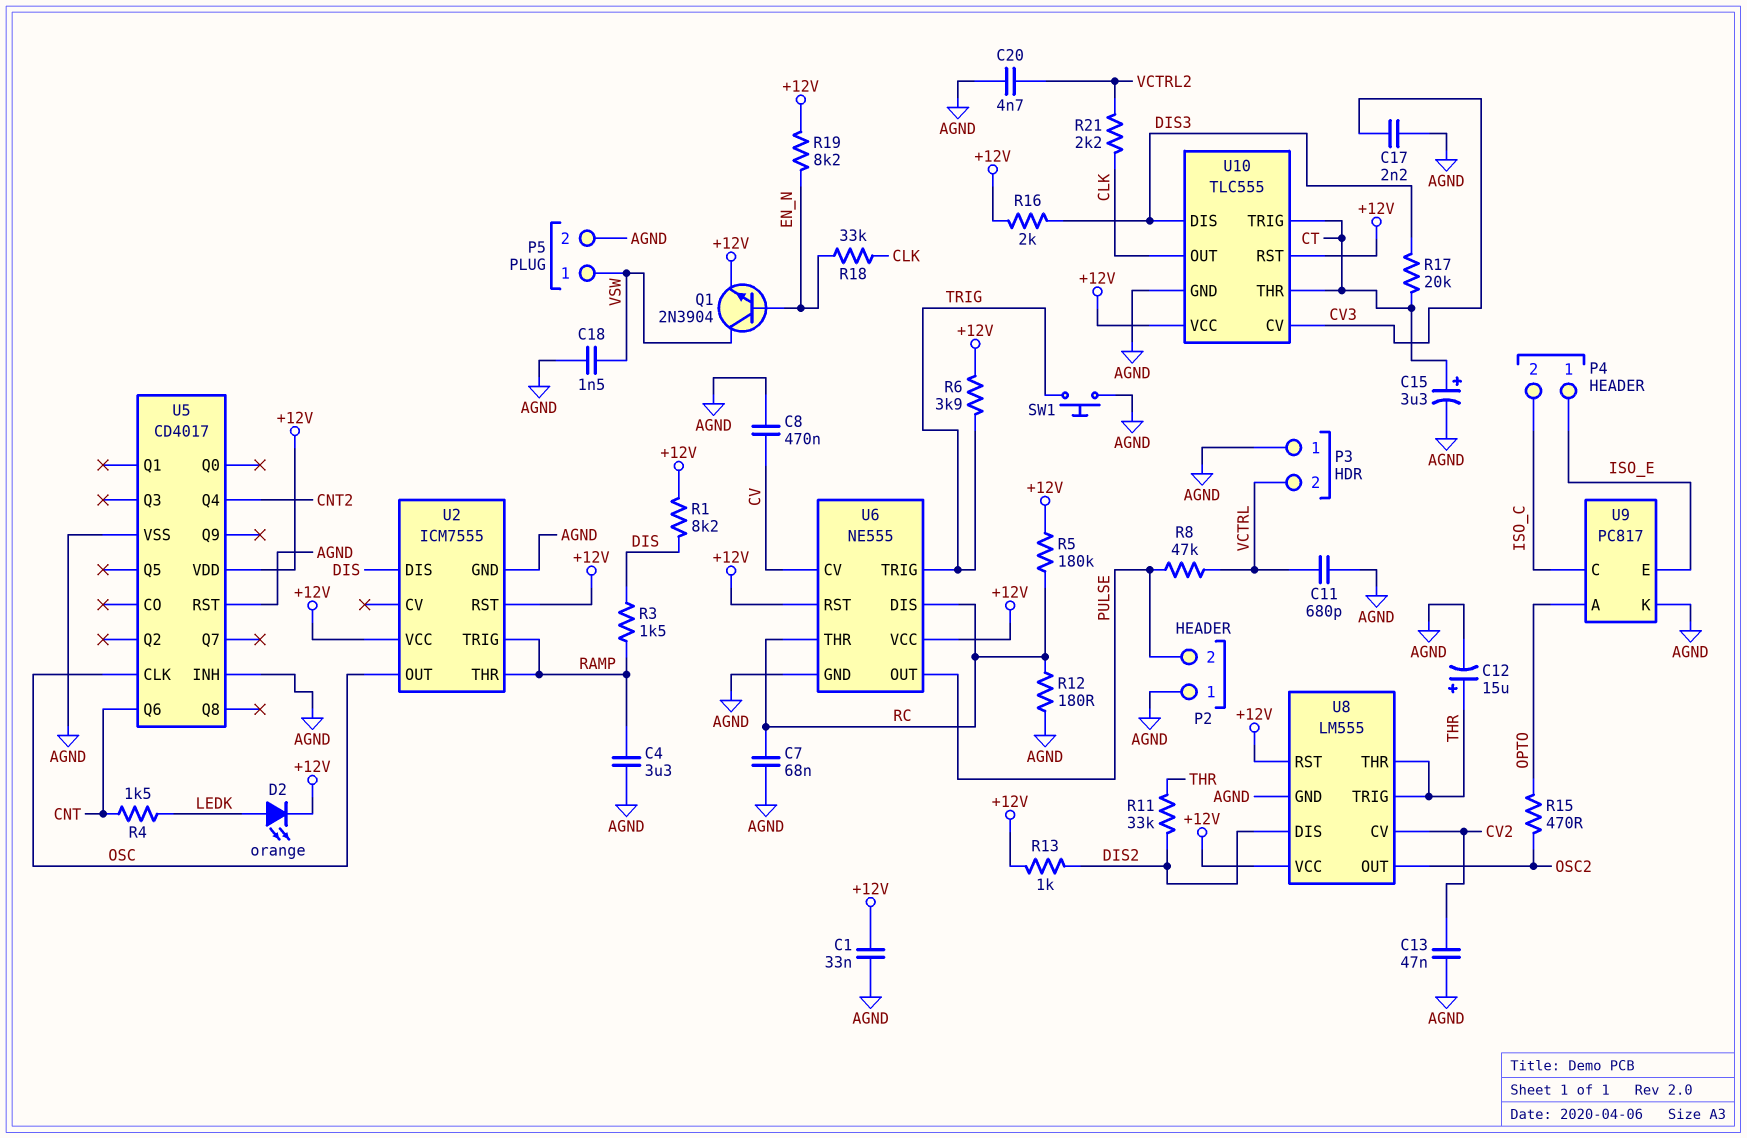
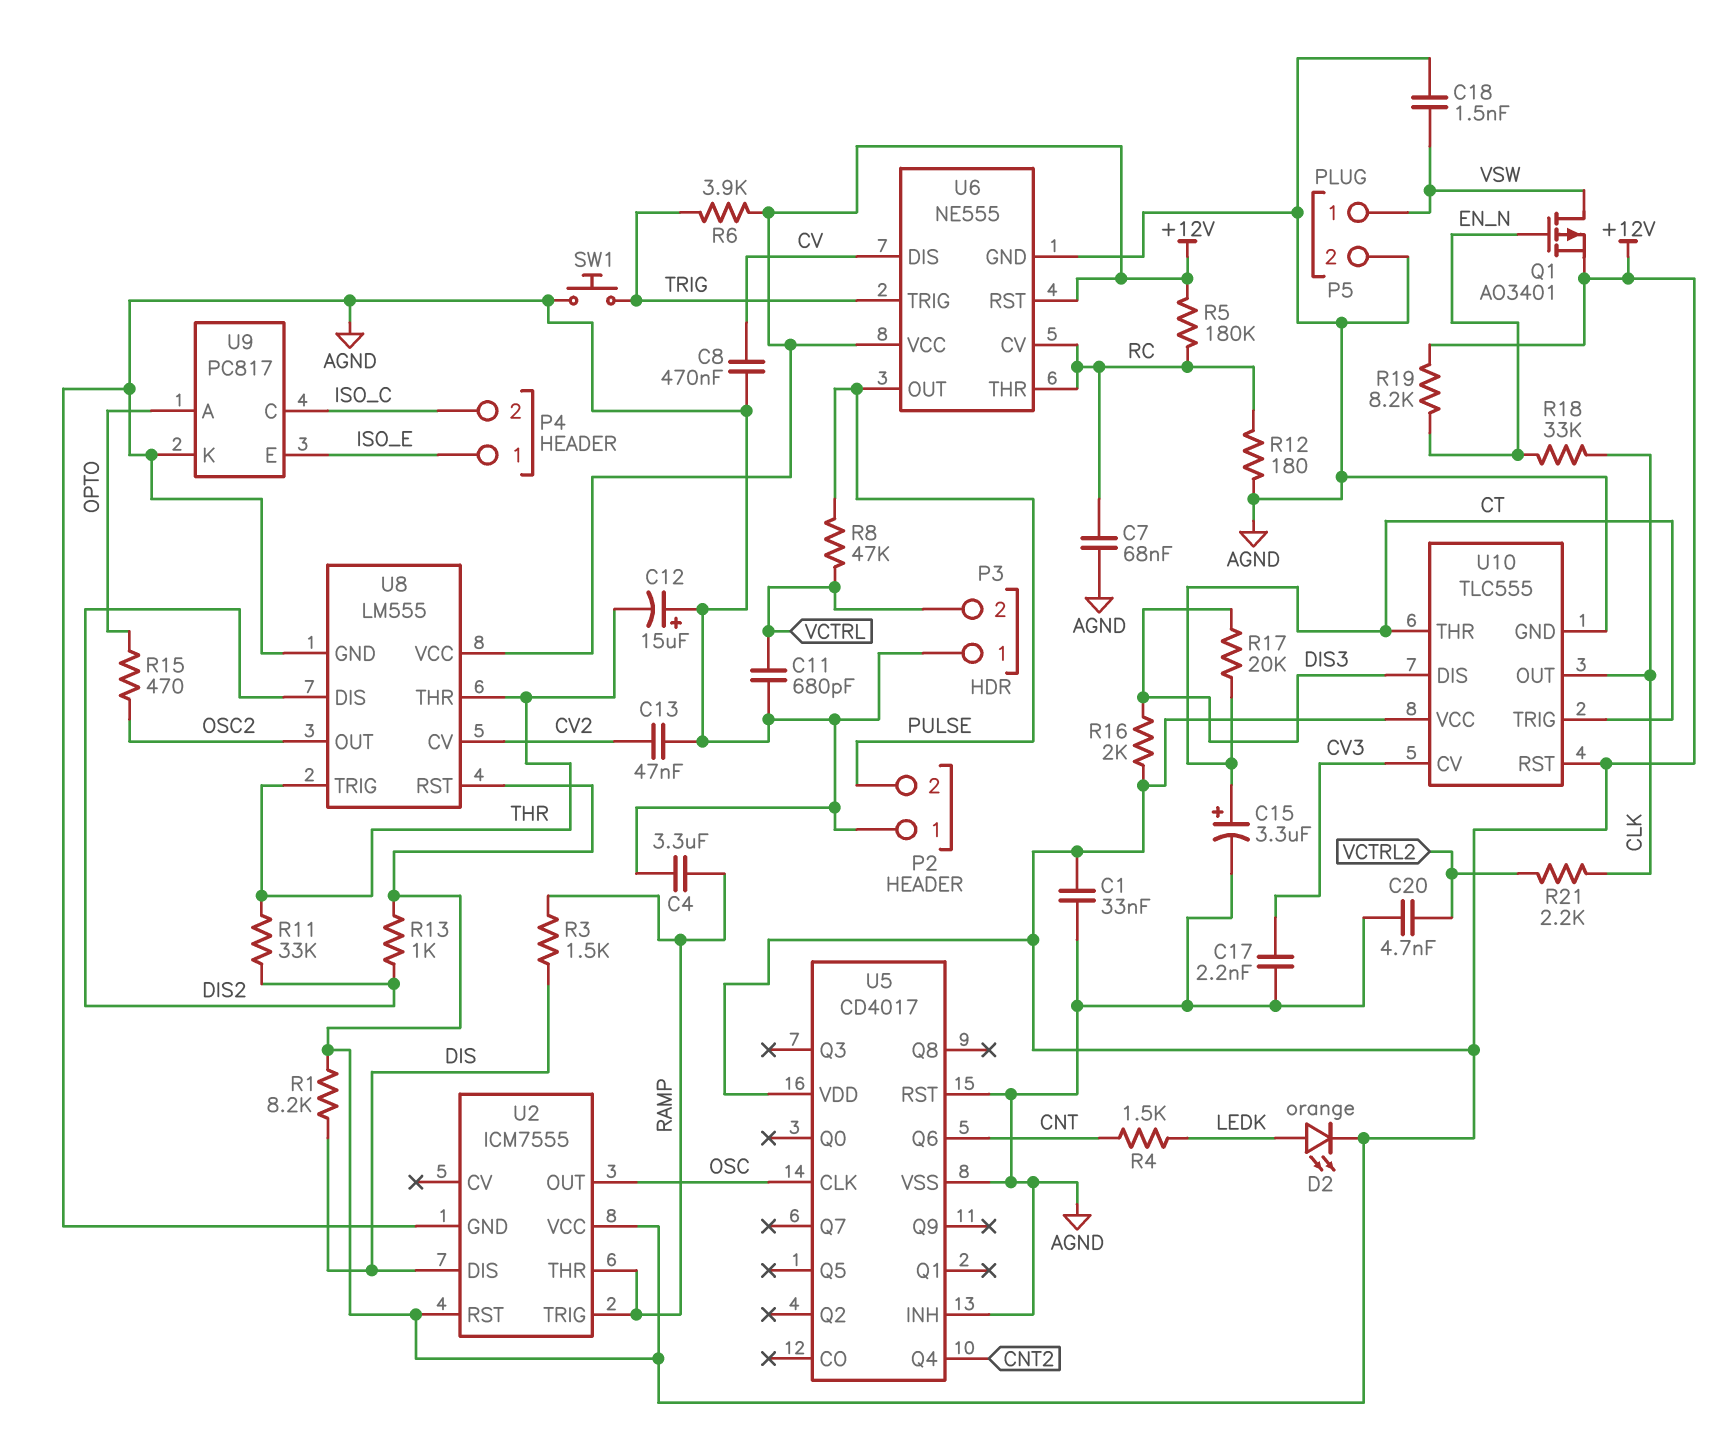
C12: 15uF (plus THR, minus AGND) -> 15uF (plus AGND, minus THR)
Q1: NPN 2N3904 (B EN_N, C VSW, E +12V) -> PMOS AO3401 (G EN_N, D VSW, S +12V)
U6 pin CV: CV -> RC
U6 pin DIS: RC -> CV

